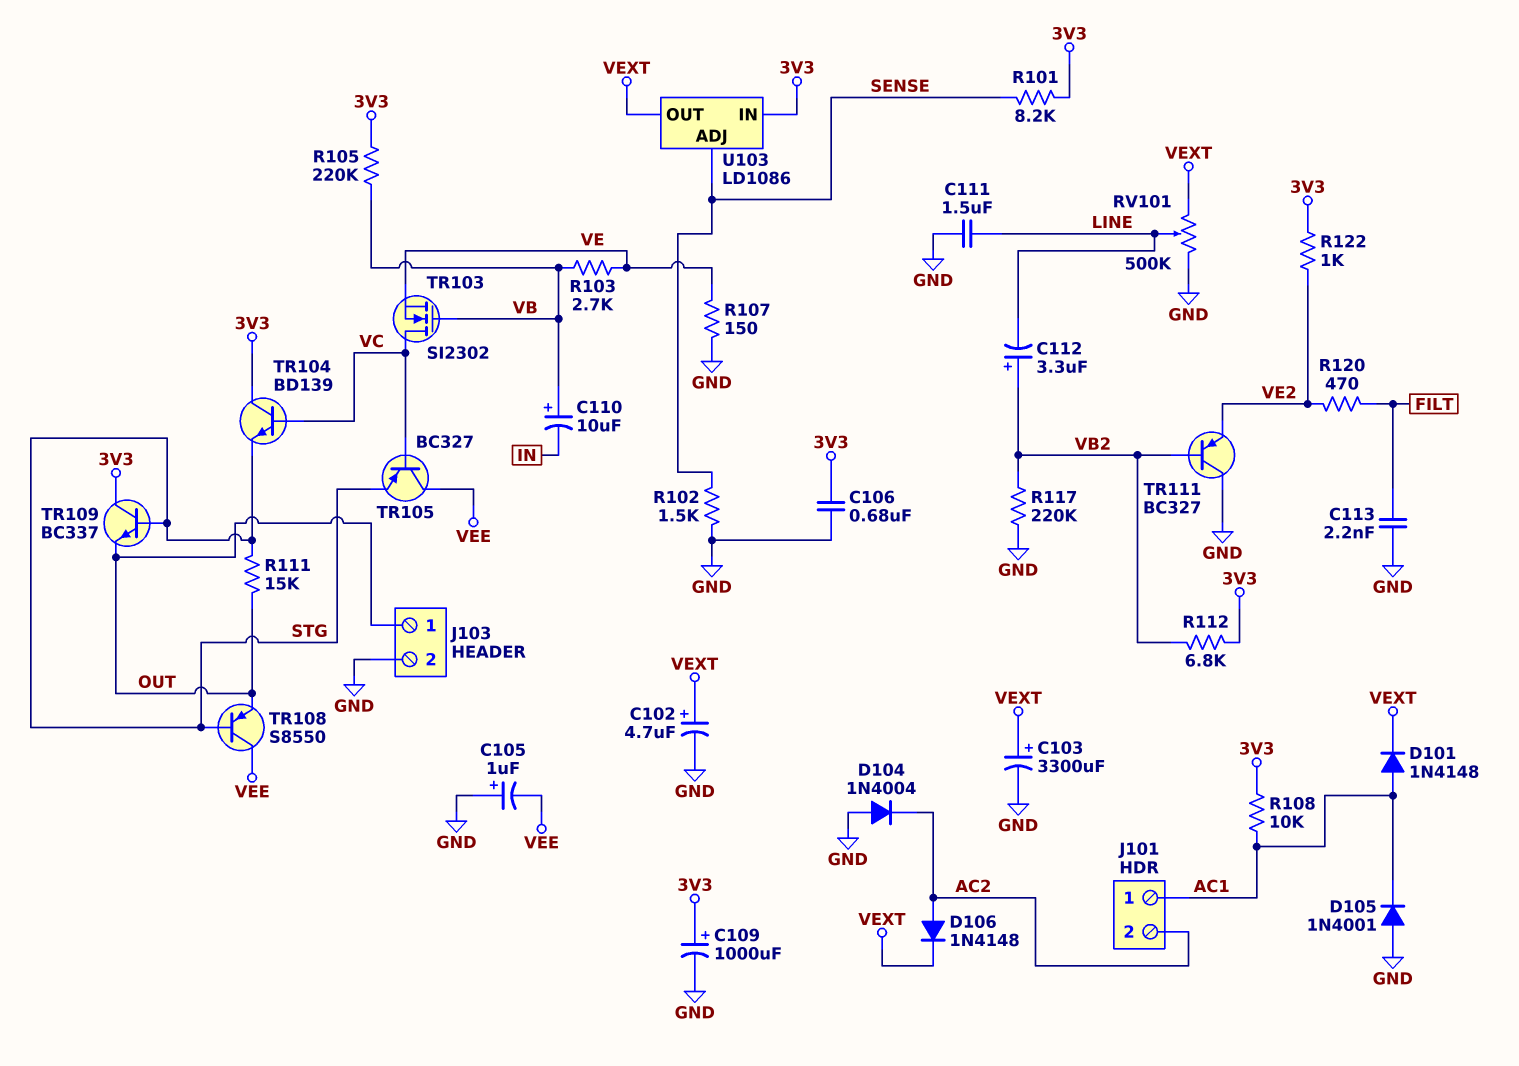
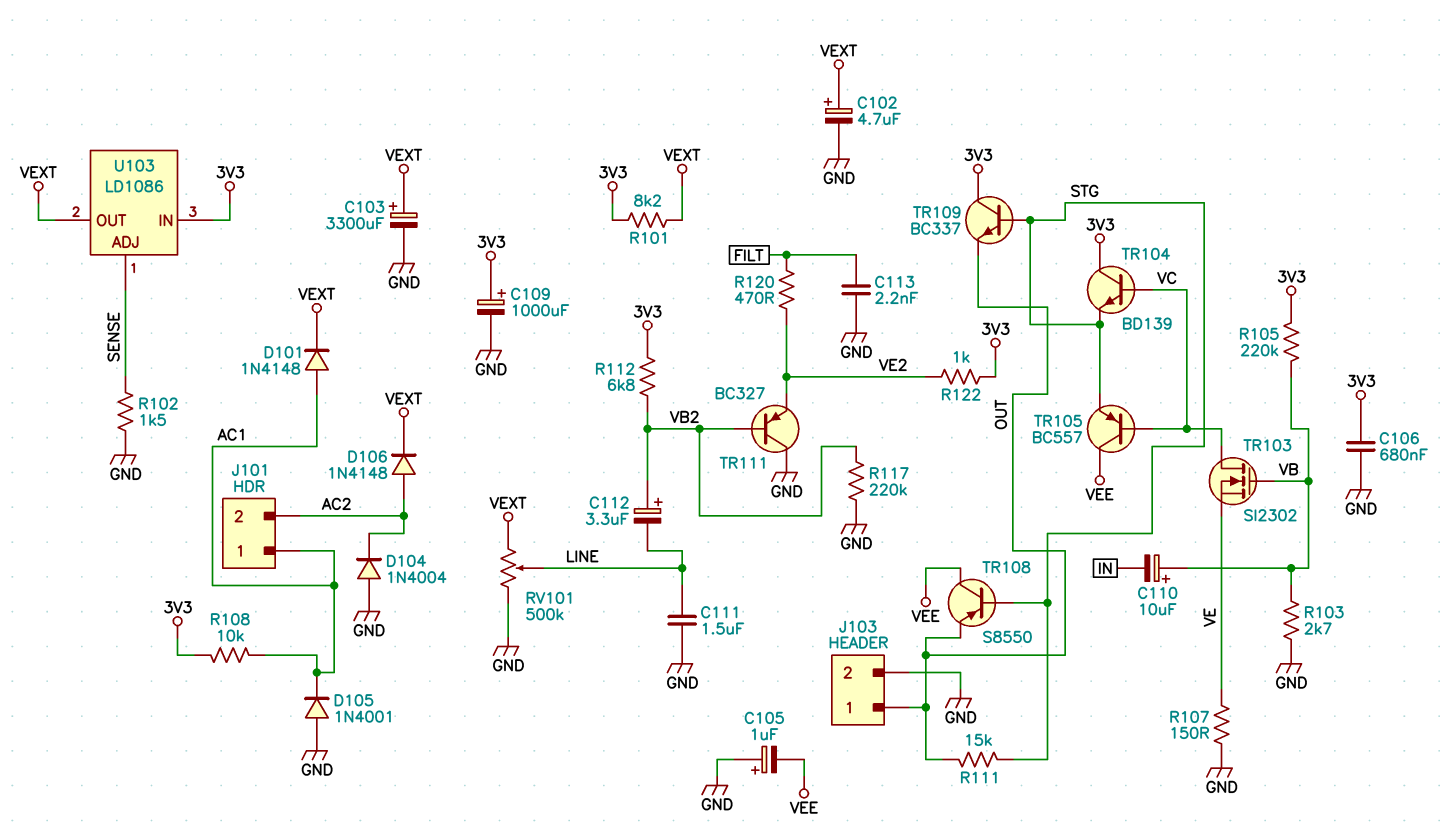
R101: 8.2k (3V3, SENSE) -> 8.2k (3V3, VEXT)
R103: 2.7k (VB, VE) -> 2.7k (GND, VB)
TR105: PNP BC327 (B VC, C VEE, E STG) -> PNP BC557 (B VC, C VEE, E STG)

